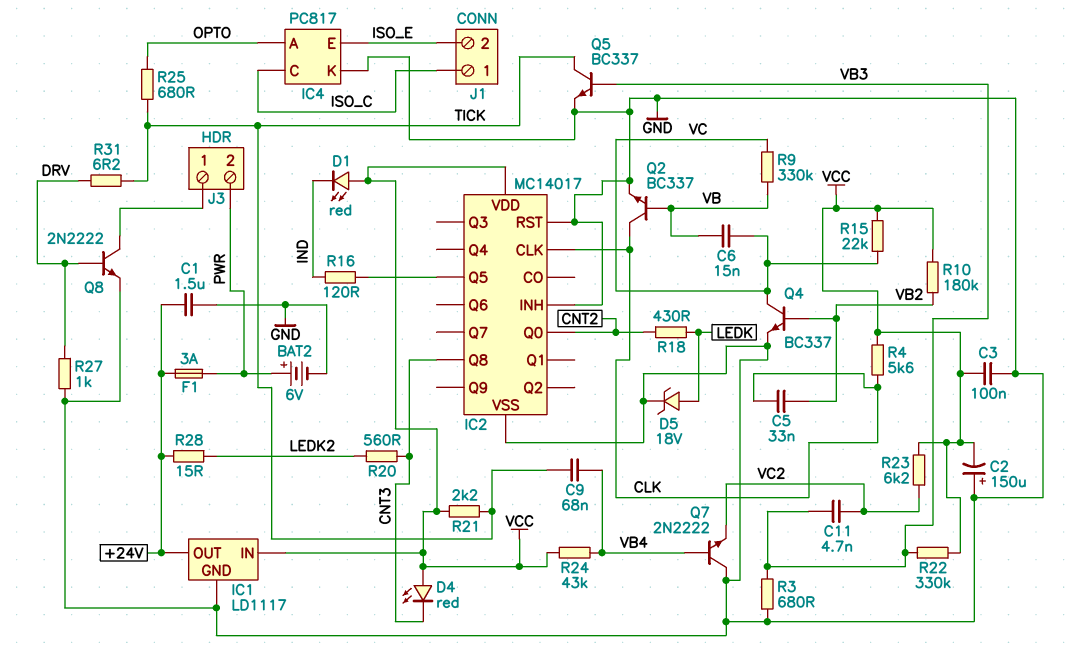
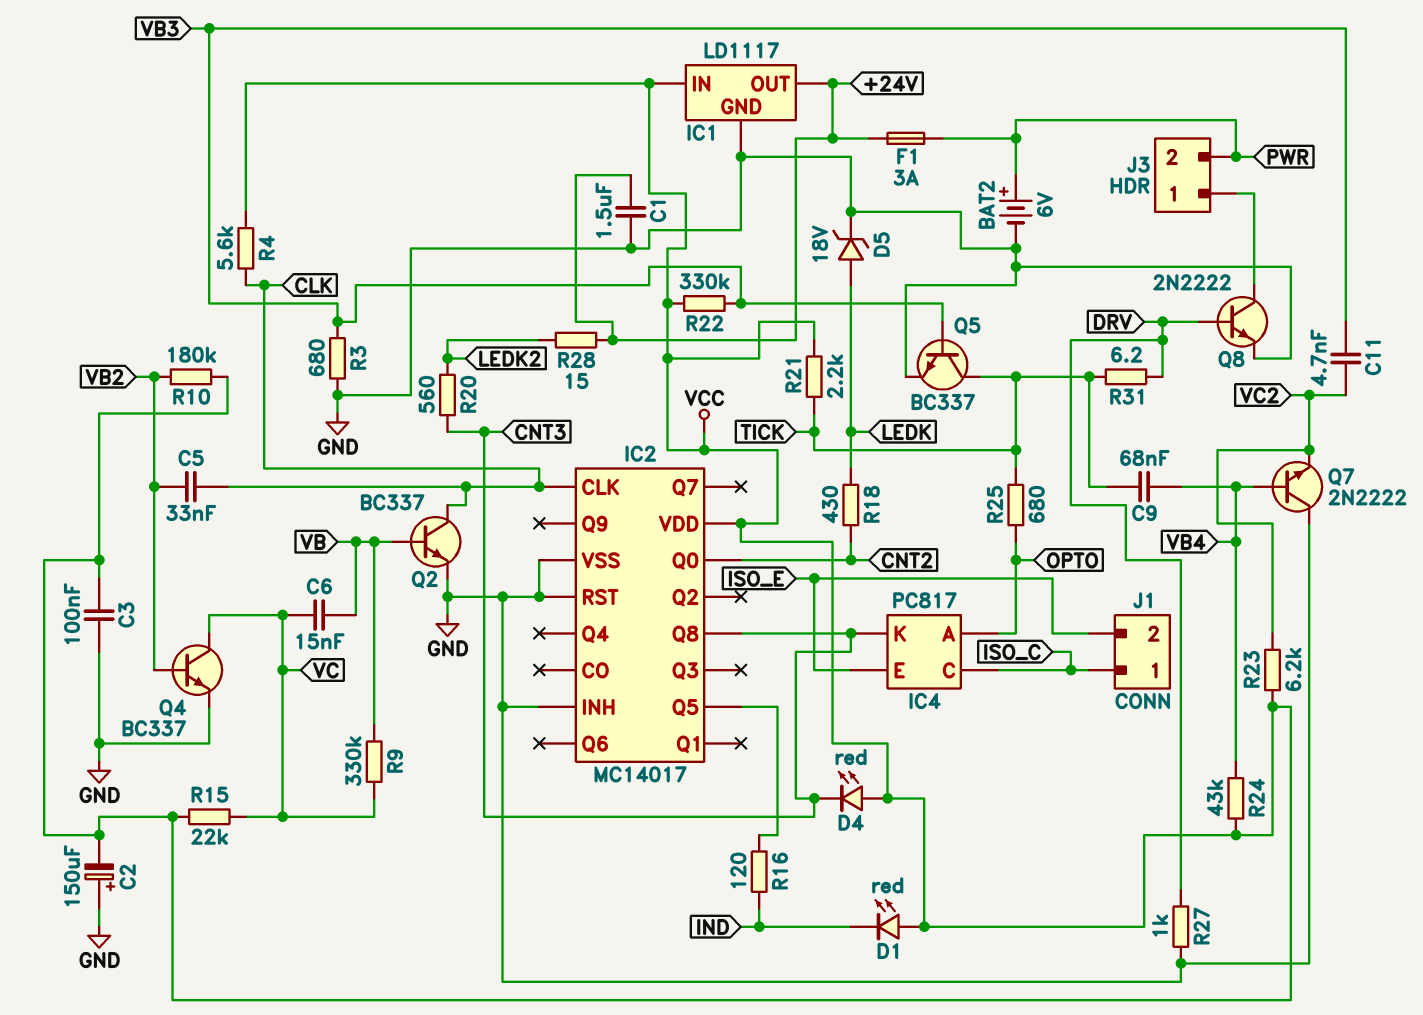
IC4 pin K: GND -> CNT3

